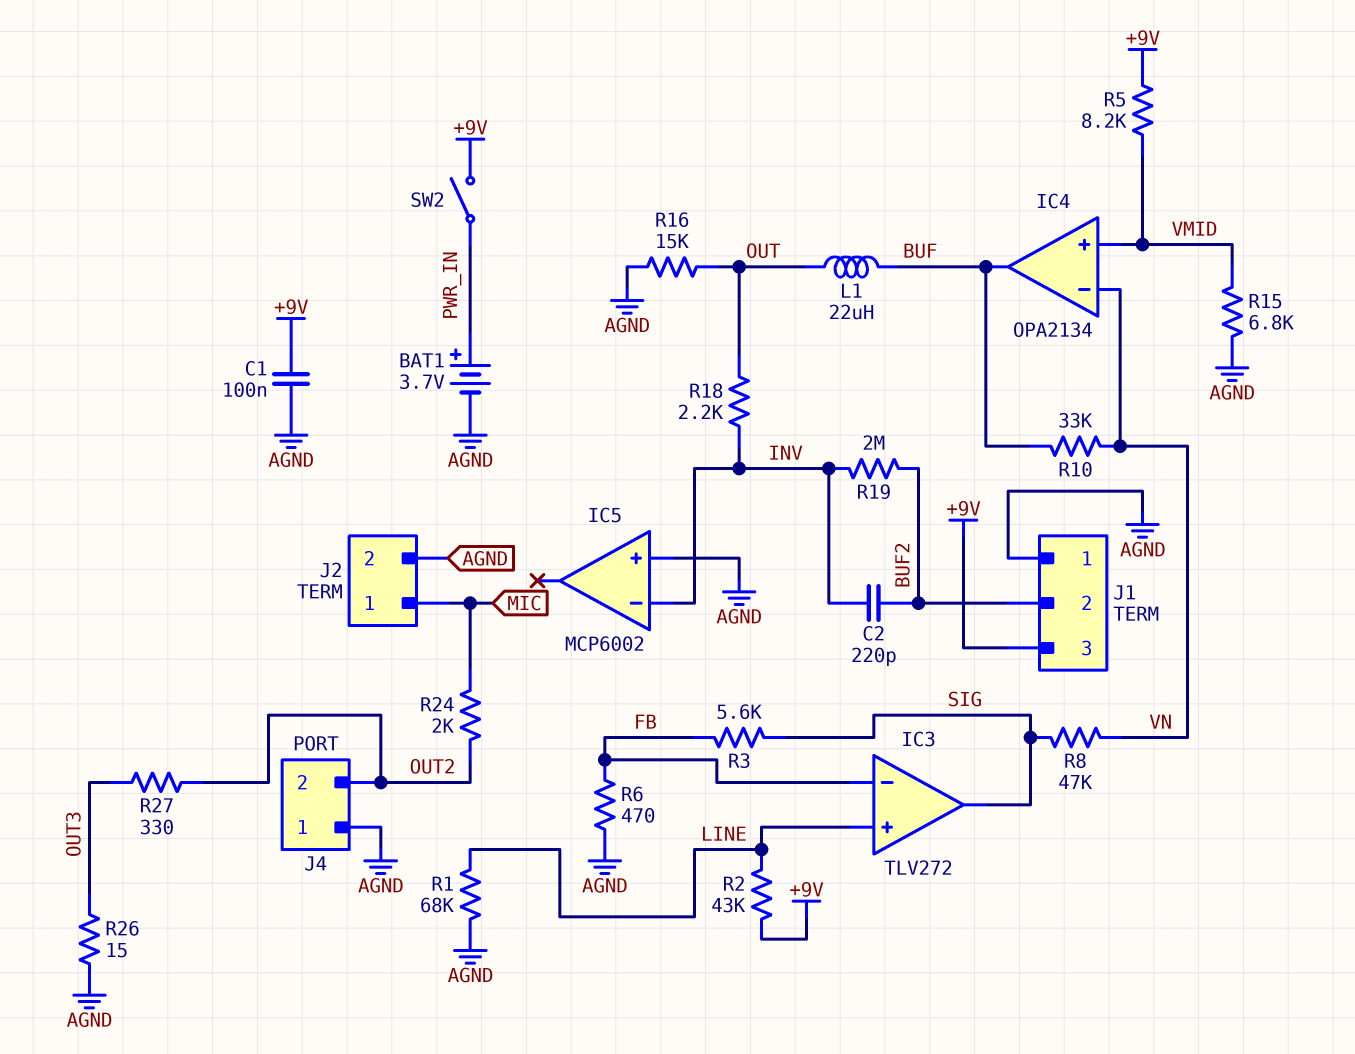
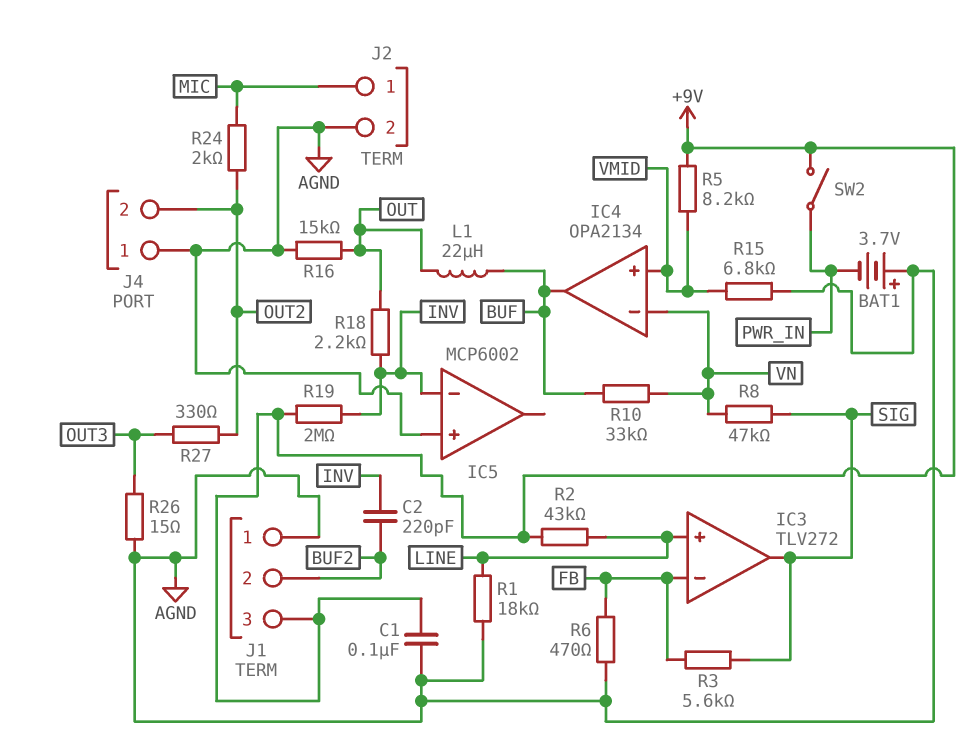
BAT1: 3.7V (plus PWR_IN, minus AGND) -> 3.7V (plus AGND, minus PWR_IN)
R1: 68k (AGND, LINE) -> 18k (AGND, LINE)
R19: 2M (BUF2, INV) -> 2M (+9V, INV)

